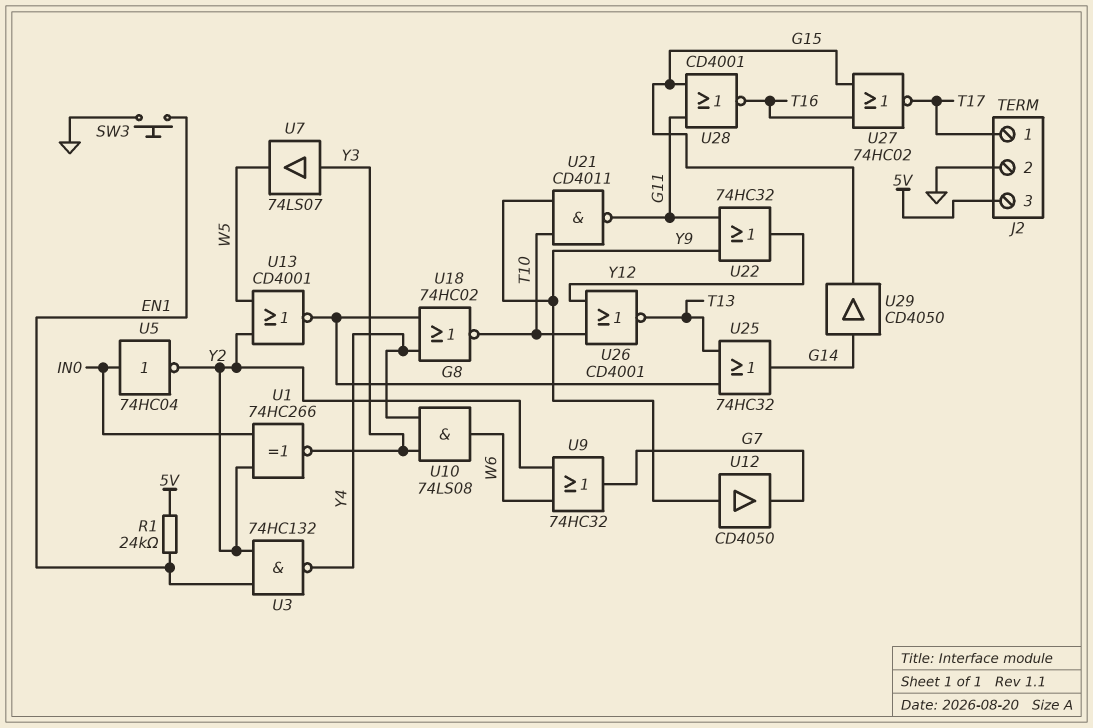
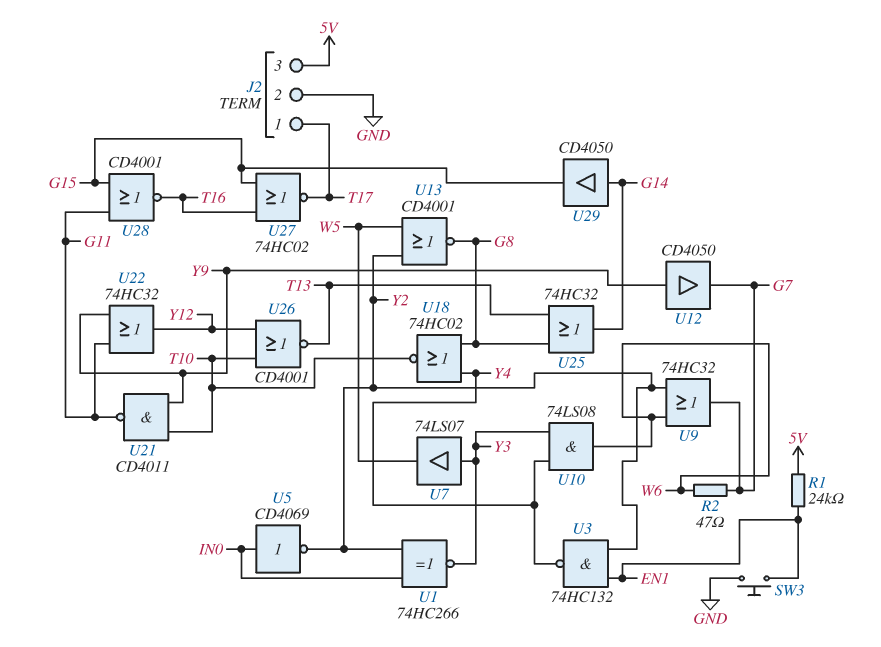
R2: none -> 47 (G7, W6)
U5: NOT 74HC04 (in IN0, out Y2) -> NOT CD4069 (in IN0, out Y2)

